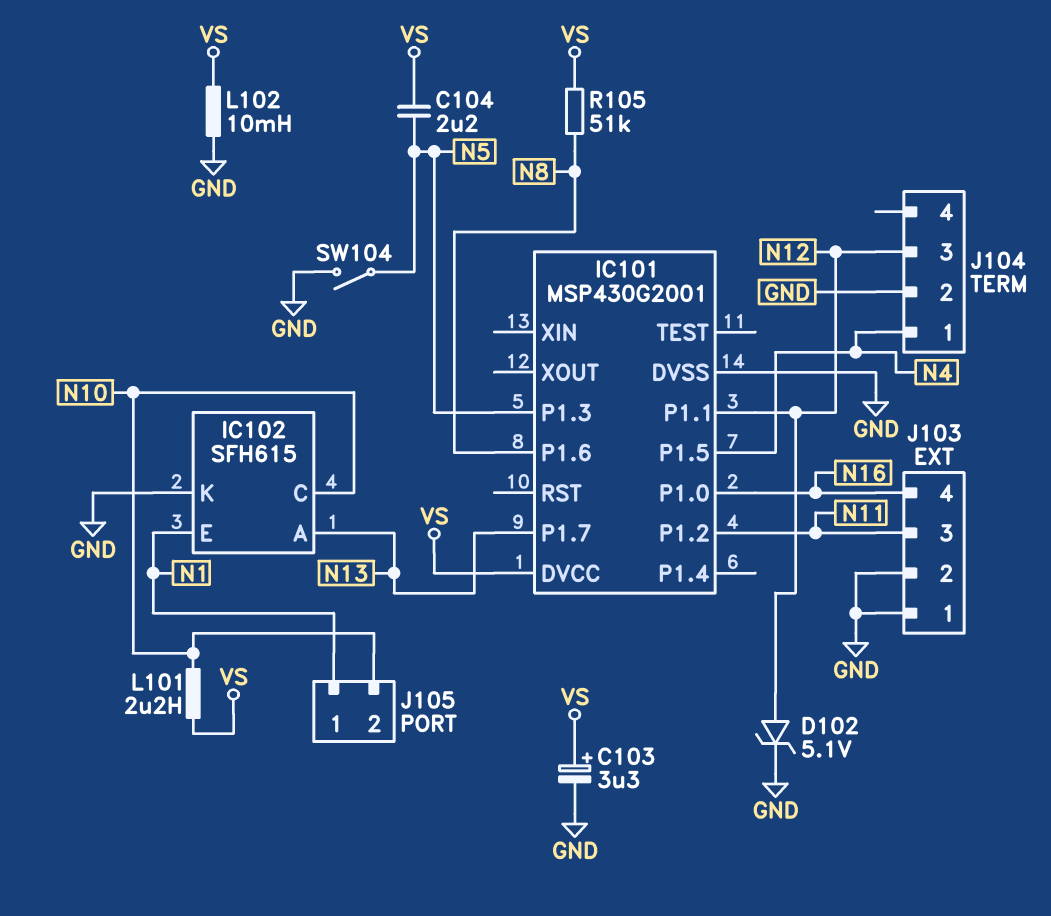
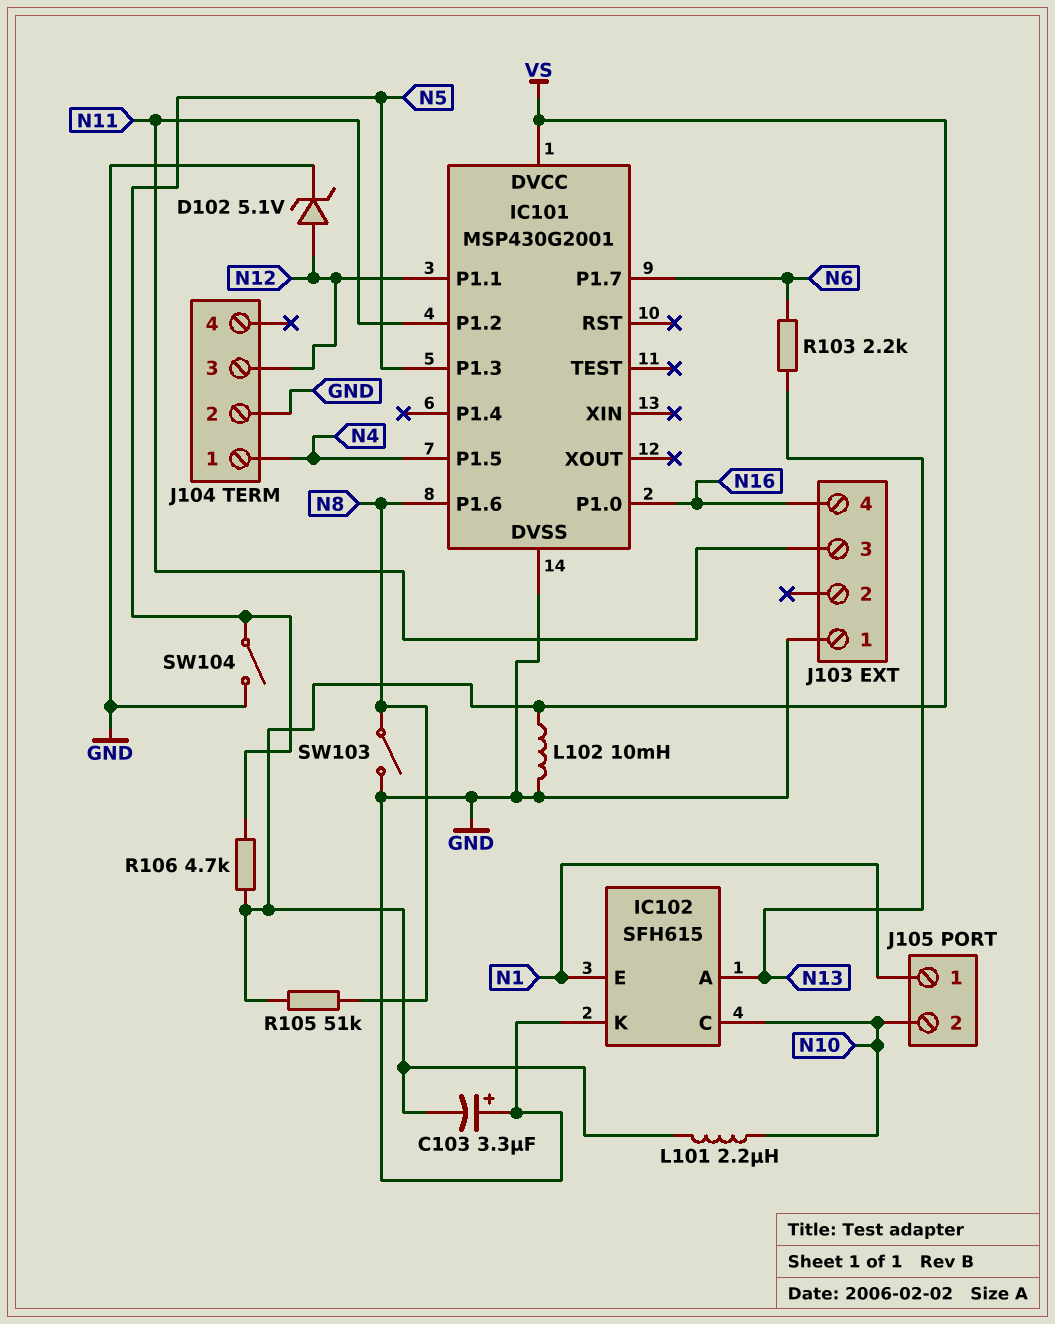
C103: 3.3uF (plus VS, minus GND) -> 3.3uF (plus GND, minus VS)
C104: 2.2uF (N5, VS) -> none
IC101 pin P1.7: N13 -> N6
J103 pin 2: GND -> none
R103: none -> 2.2k (N6, N13)
R106: none -> 4.7k (N5, VS)
SW103: none -> switch (GND, N8)

